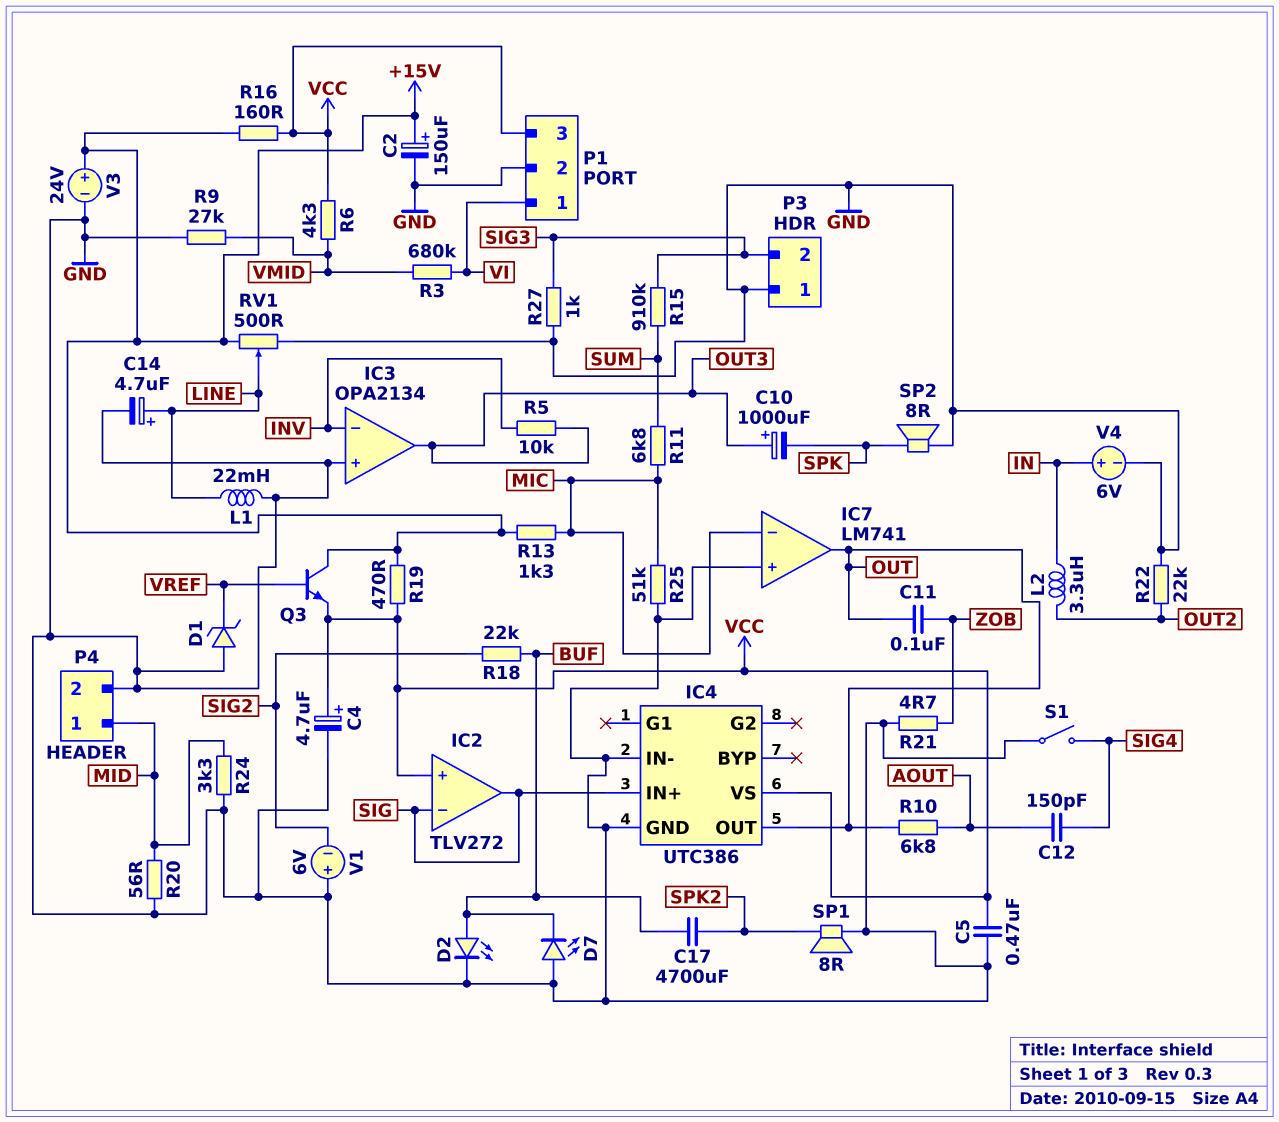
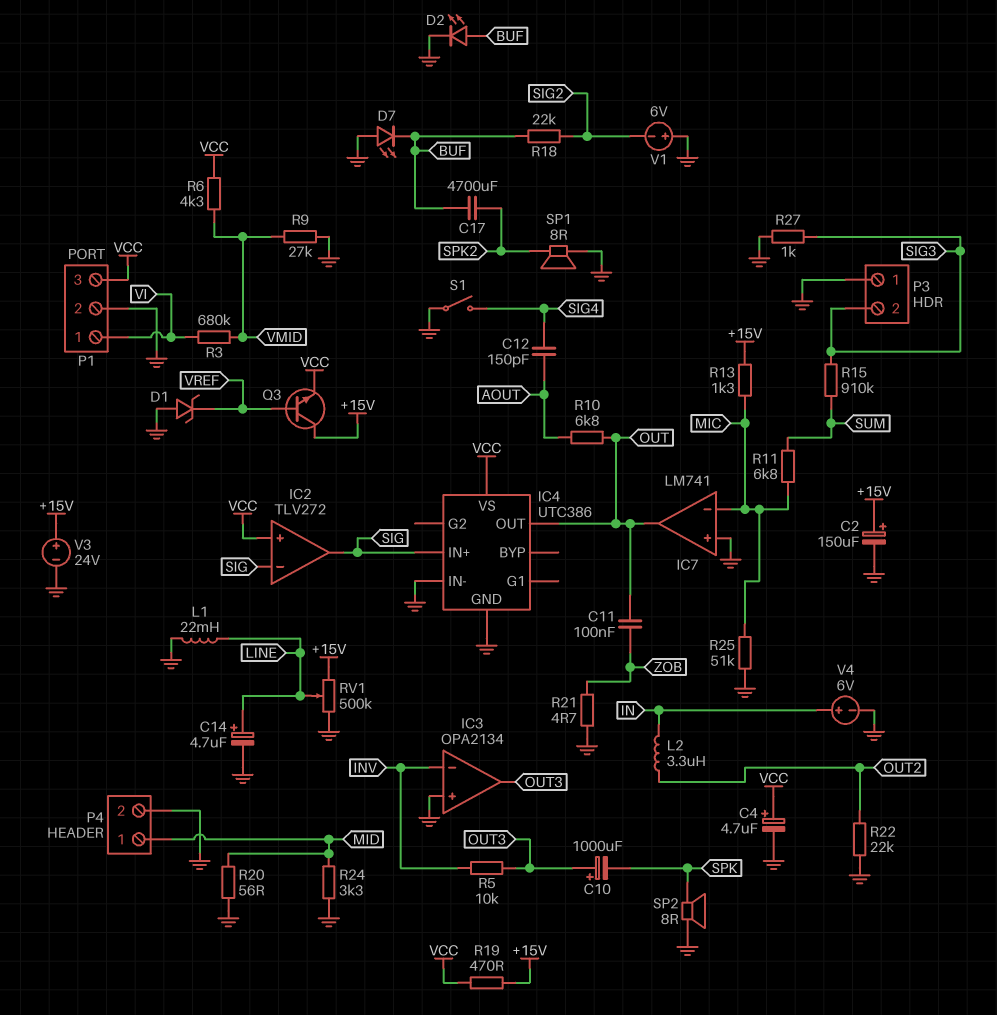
C5: 470nF (GND, VCC) -> none
R16: 160 (+15V, VCC) -> none
RV1: 500 (+15V, GND, wiper LINE) -> 500k (+15V, GND, wiper LINE)

